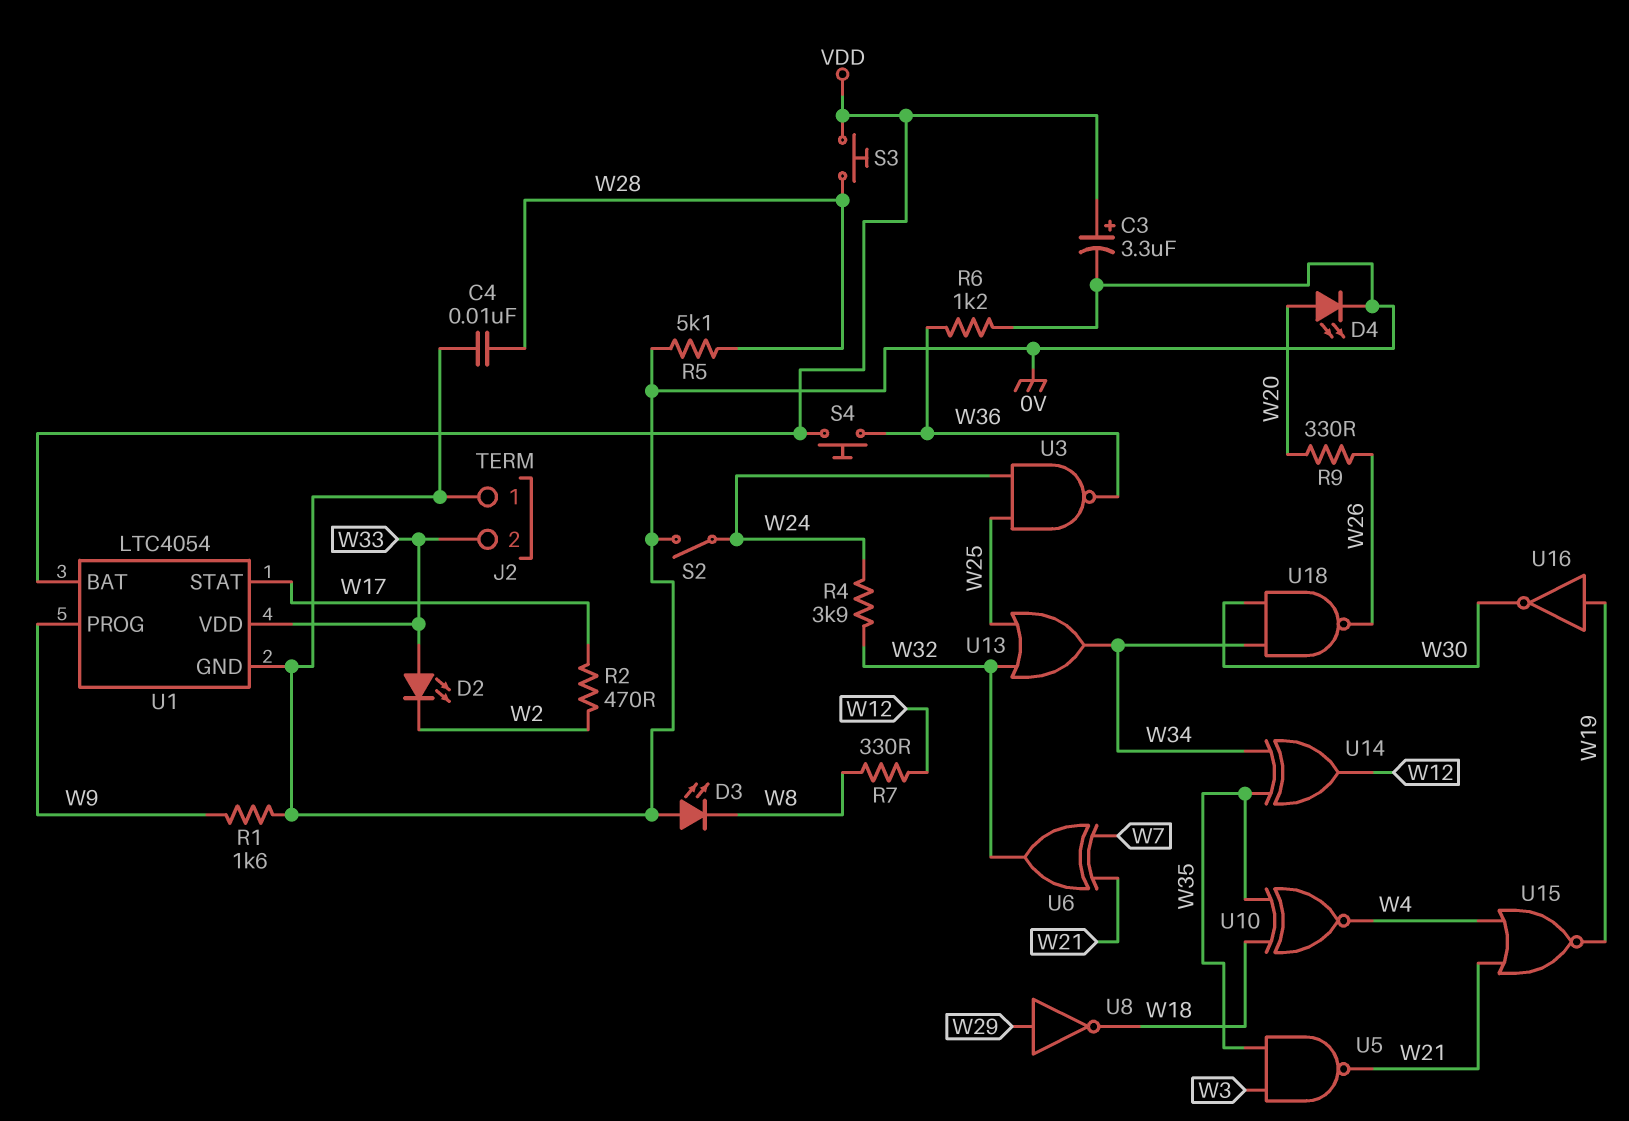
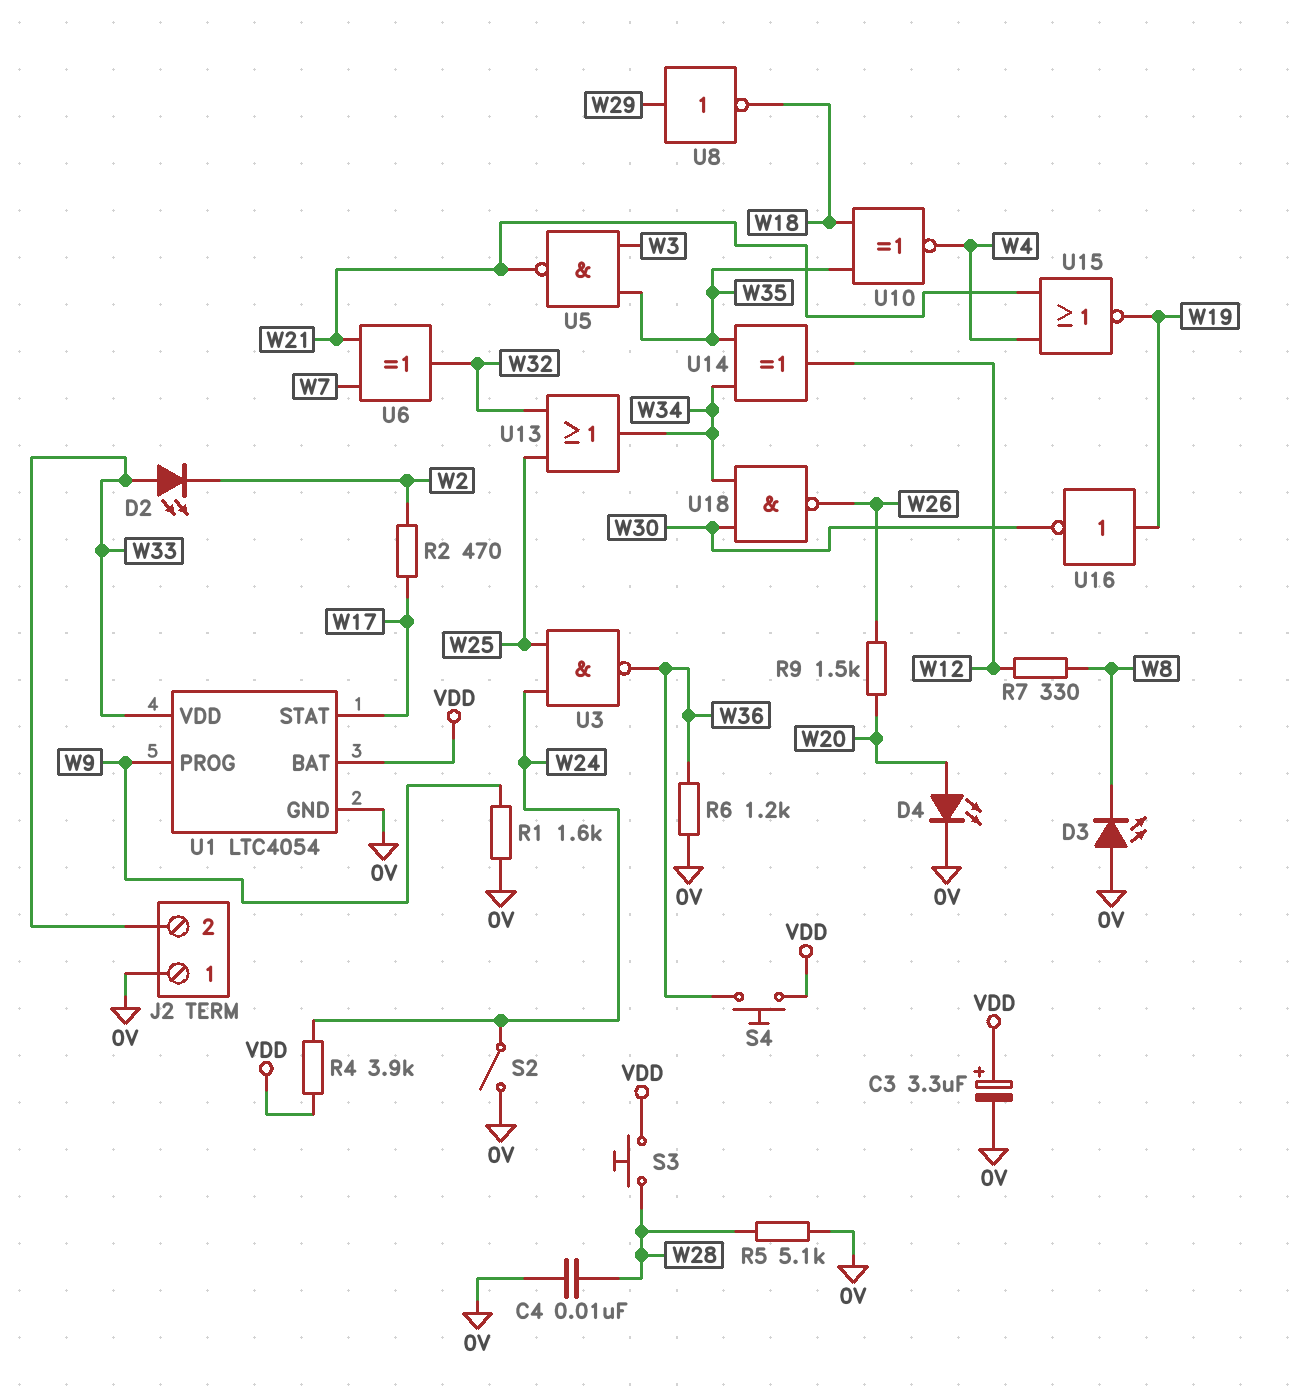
R4: 3.9k (W24, W32) -> 3.9k (VDD, W24)
R9: 330 (W20, W26) -> 1.5k (W20, W26)

